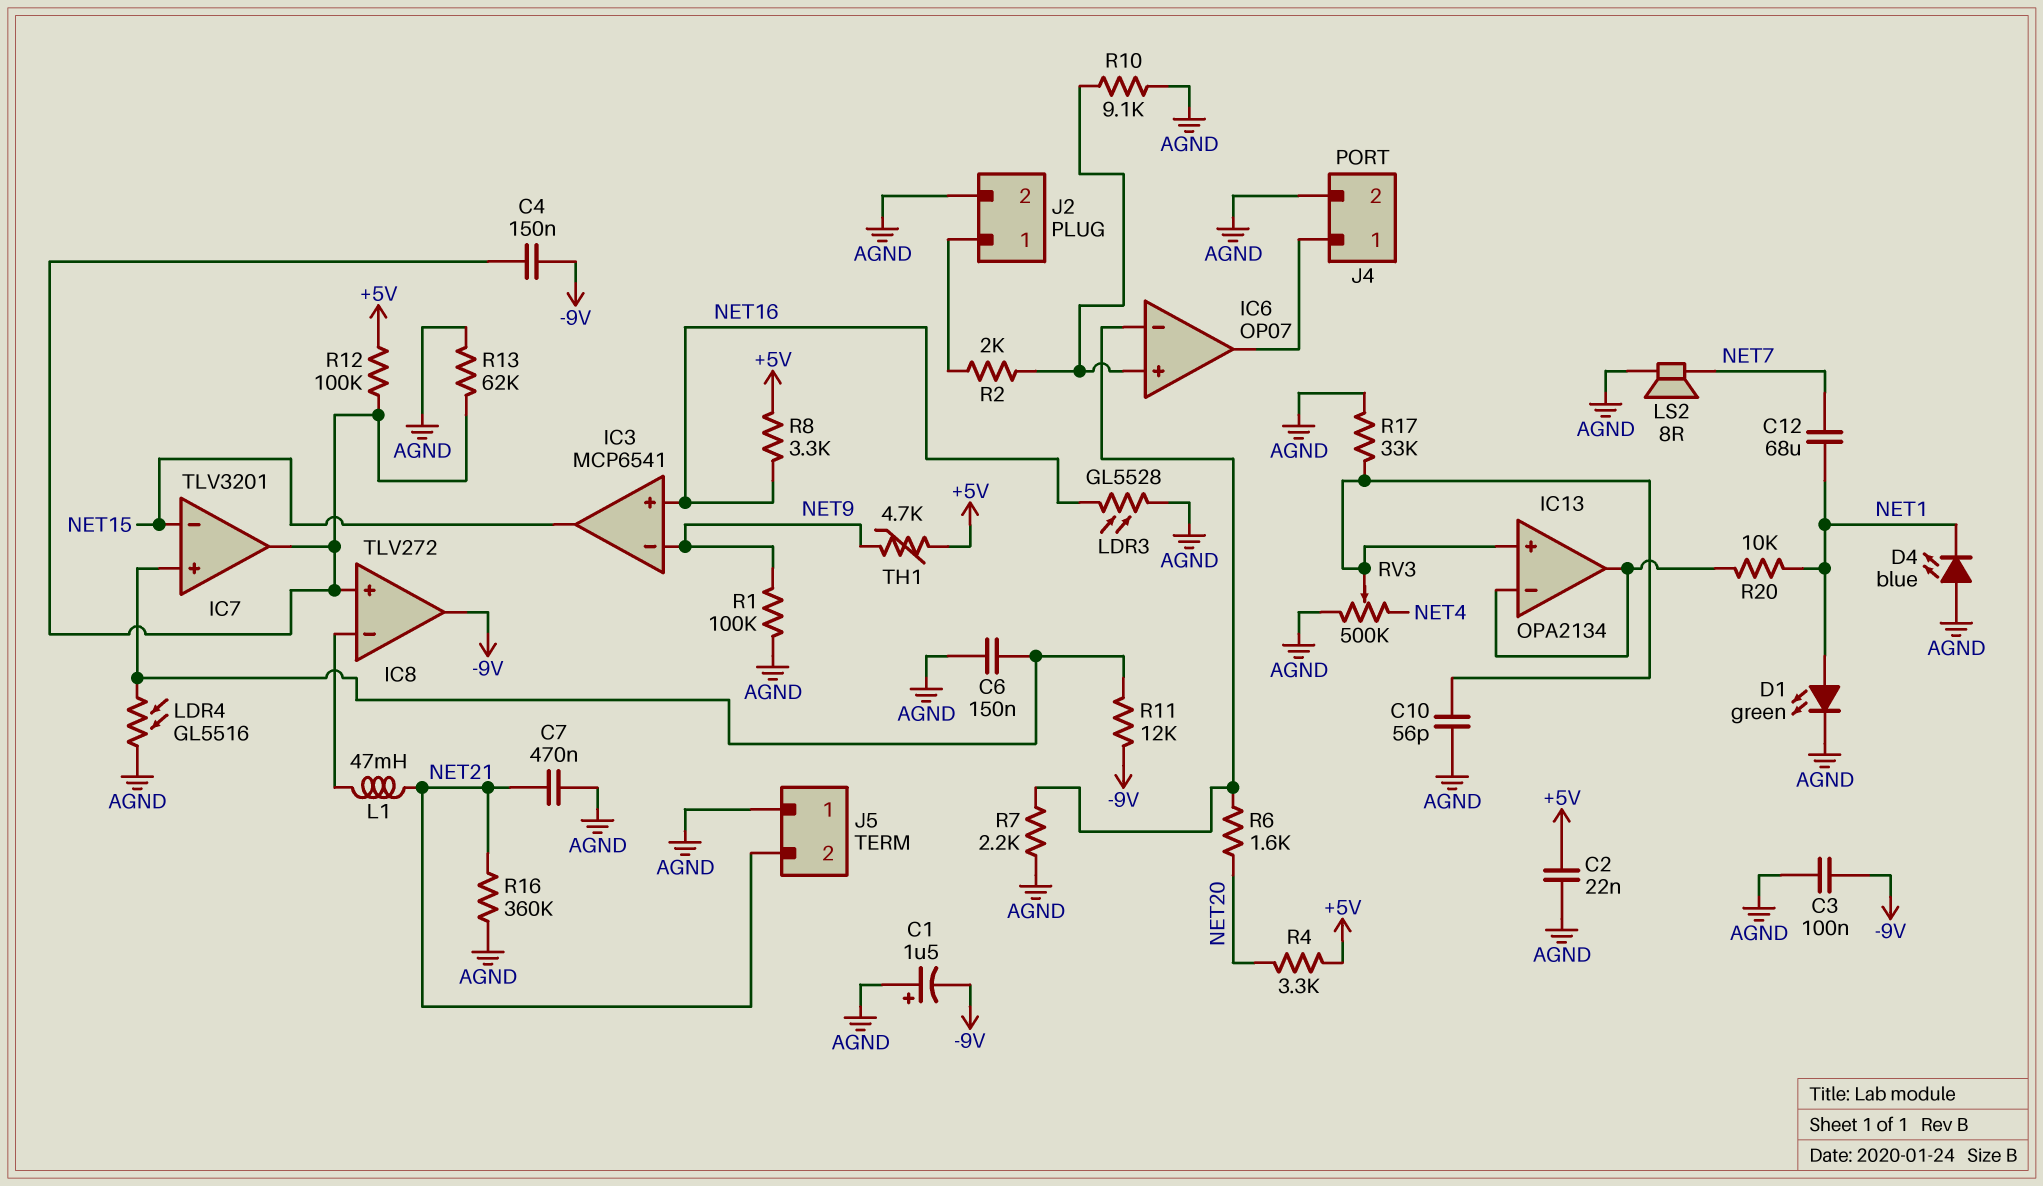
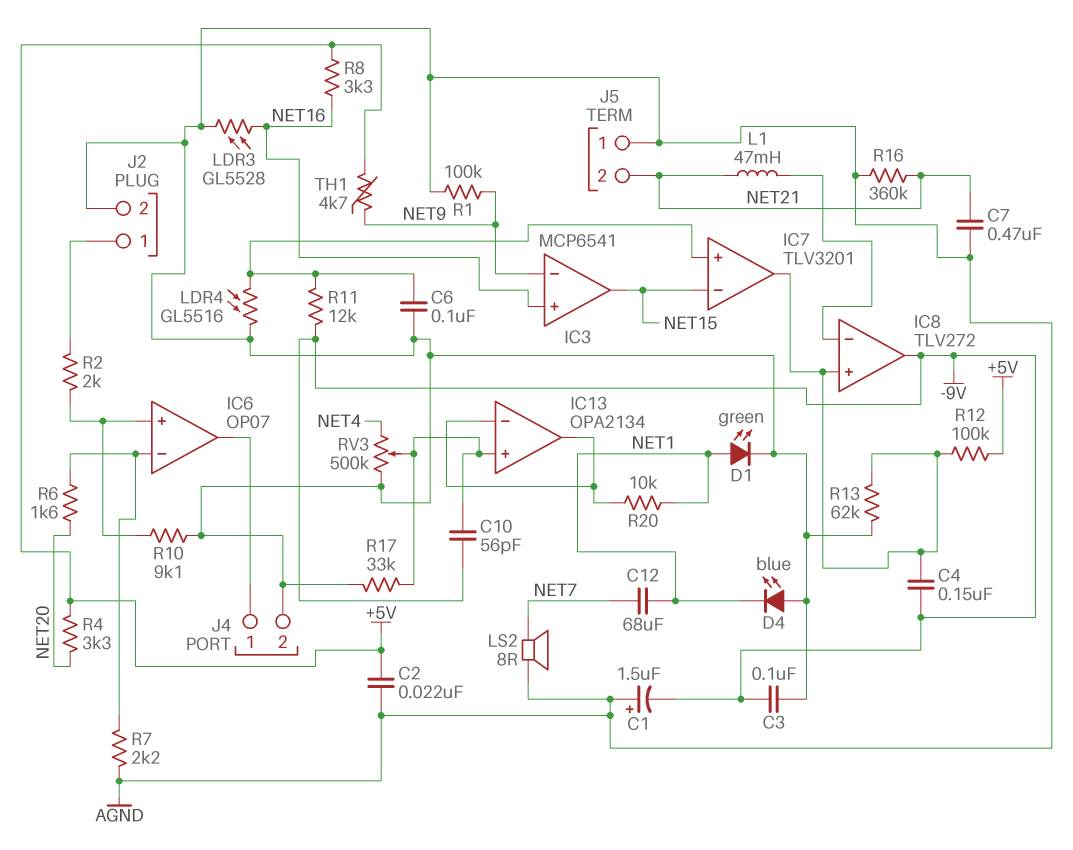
C6: 150nF (AGND, IC7/in+) -> 100nF (AGND, IC7/in+)
C10: 56pF (AGND, IC13/in+) -> 56pF (-9V, IC13/in+)

